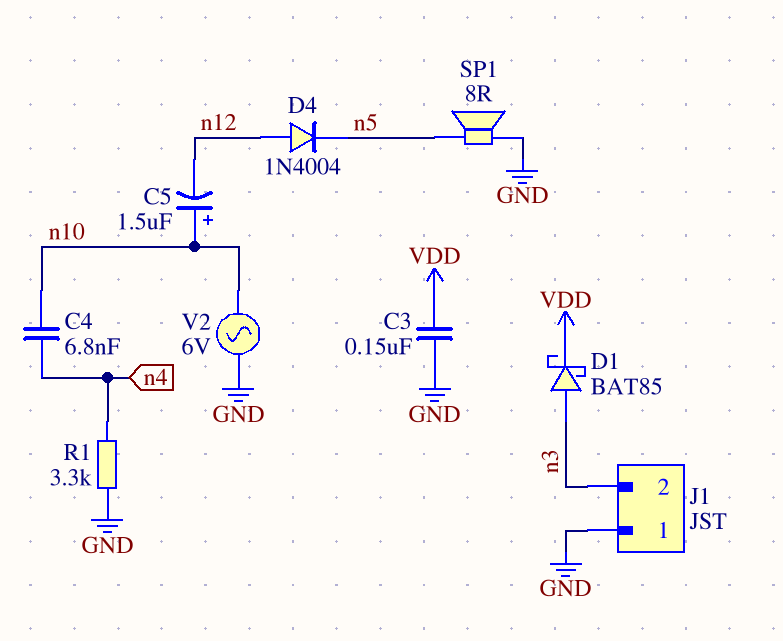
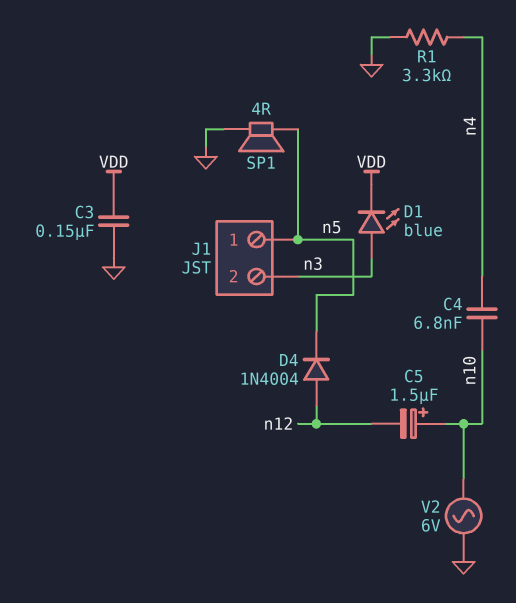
D1: schottky BAT85 (A n3, K VDD) -> LED blue (A n3, K VDD)
J1 pin 1: GND -> n5
SP1: speaker 8R (GND, n5) -> speaker 4R (GND, n5)

